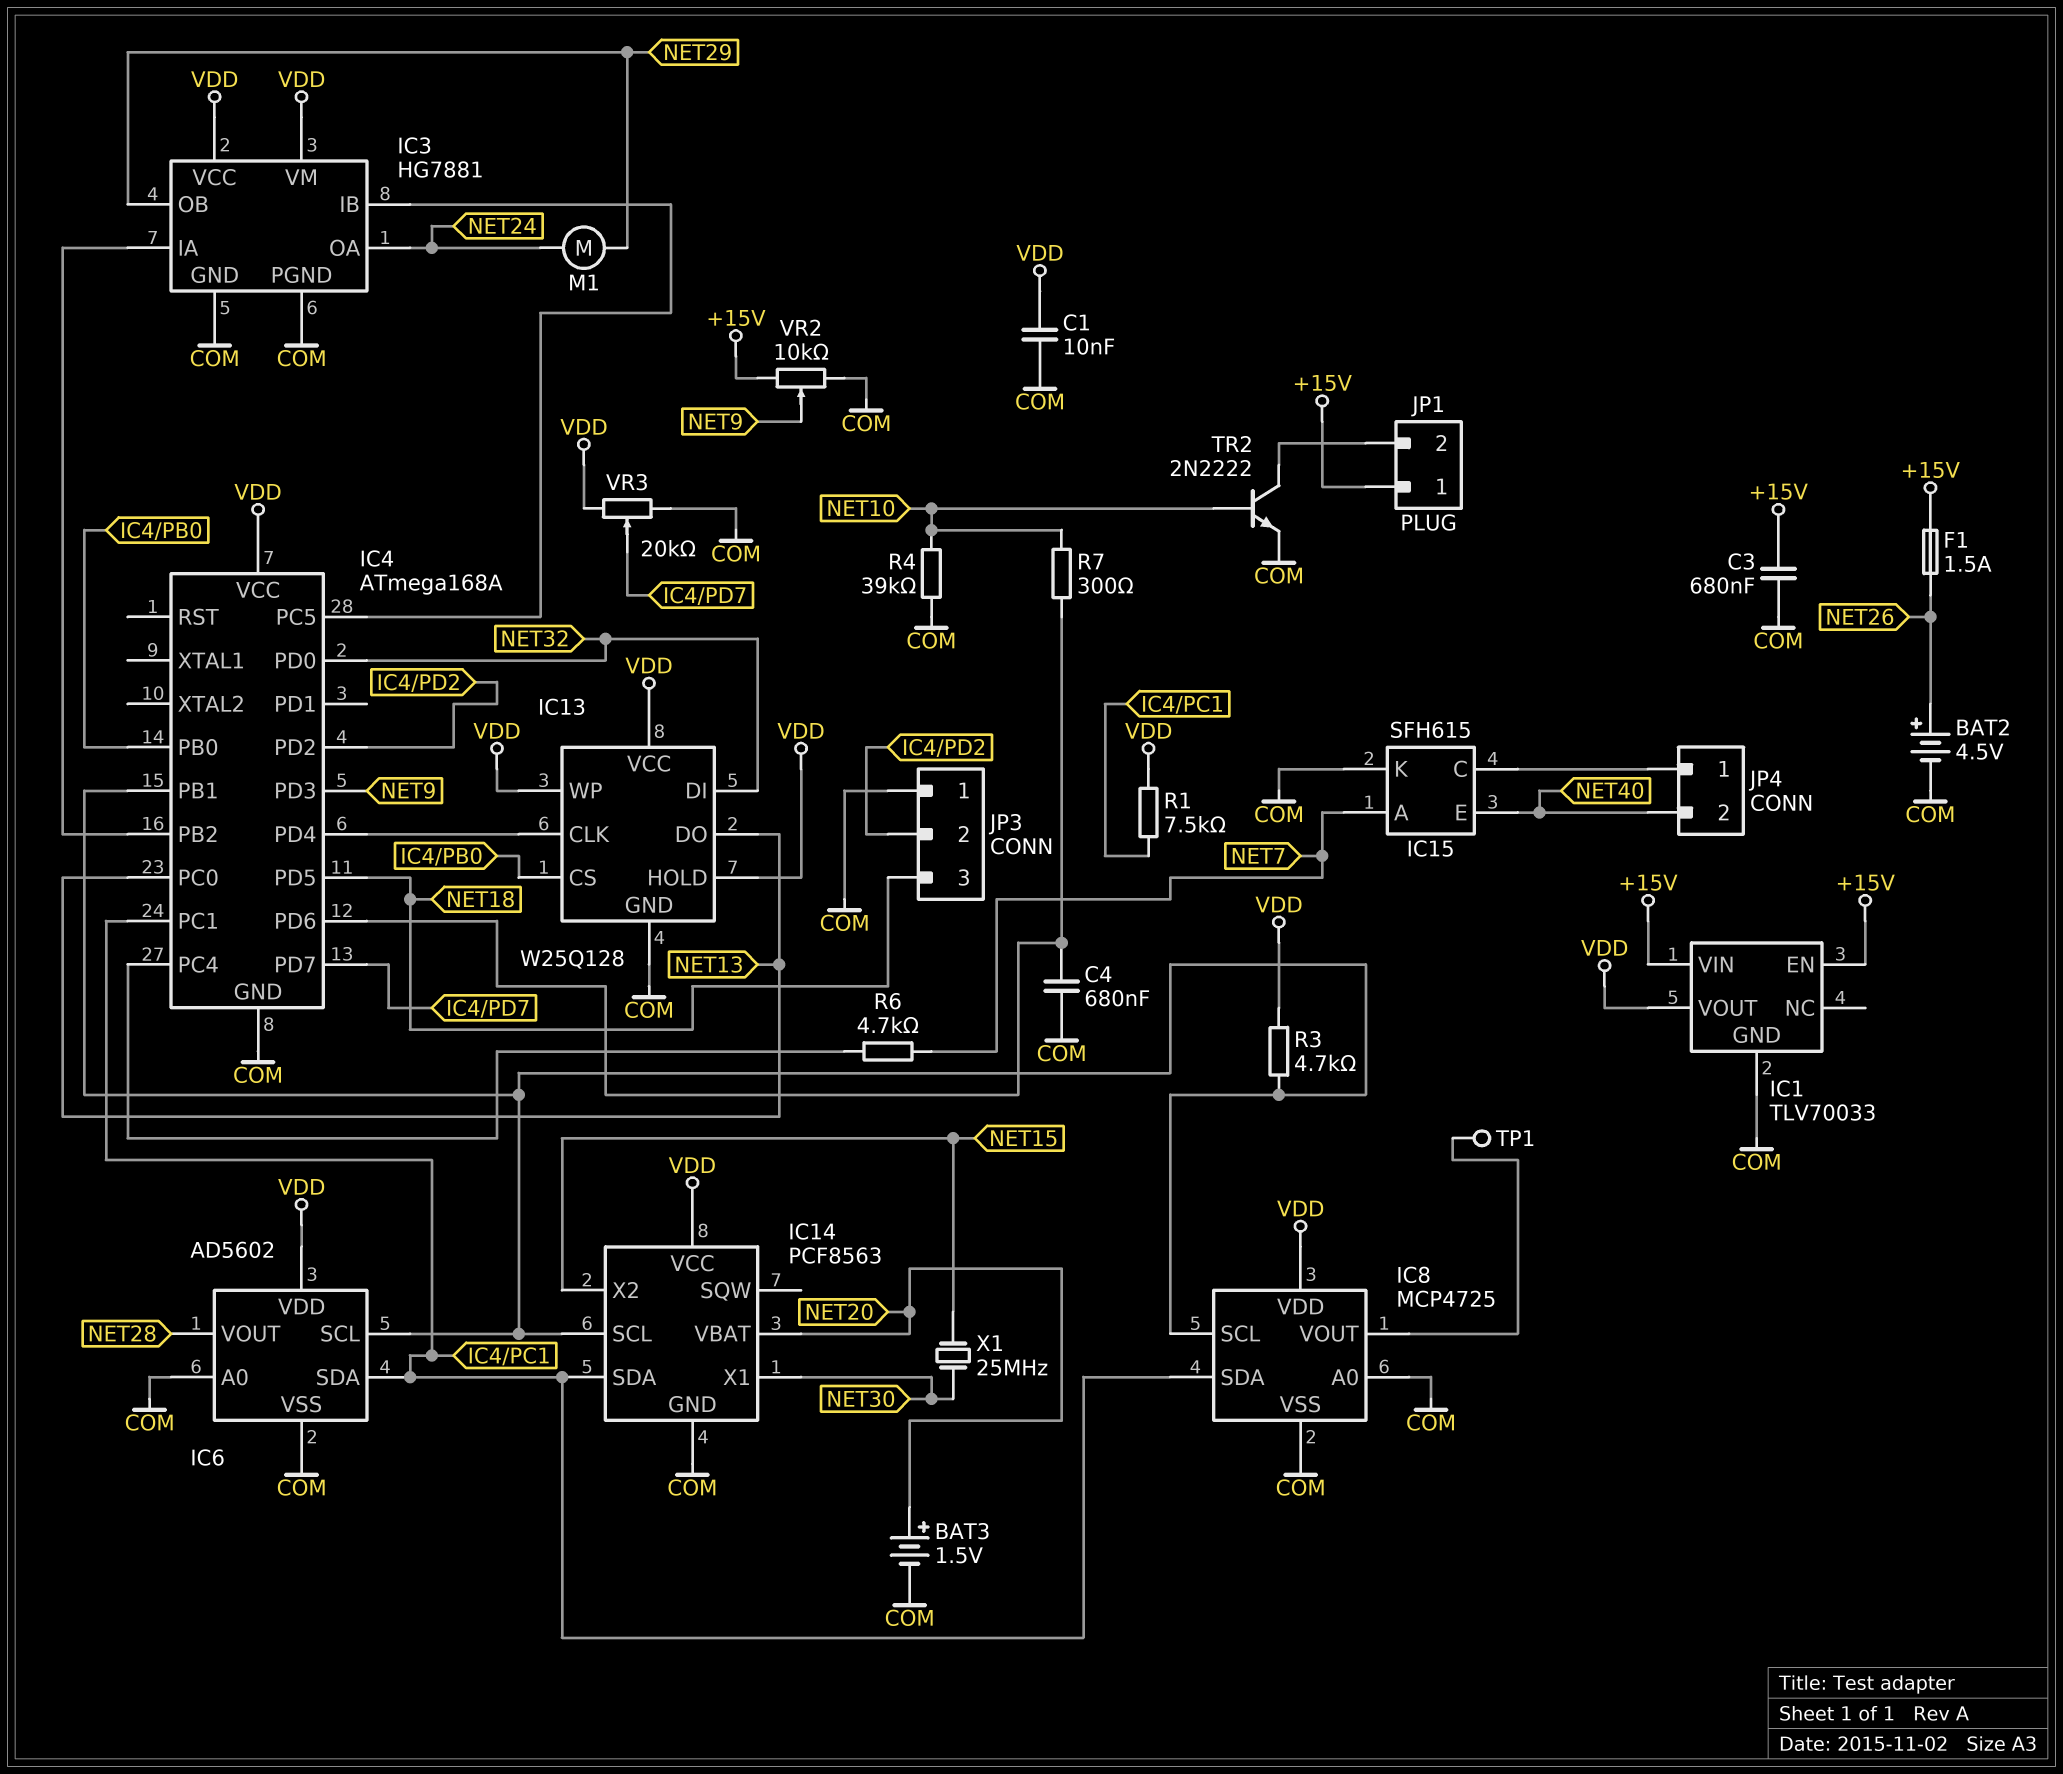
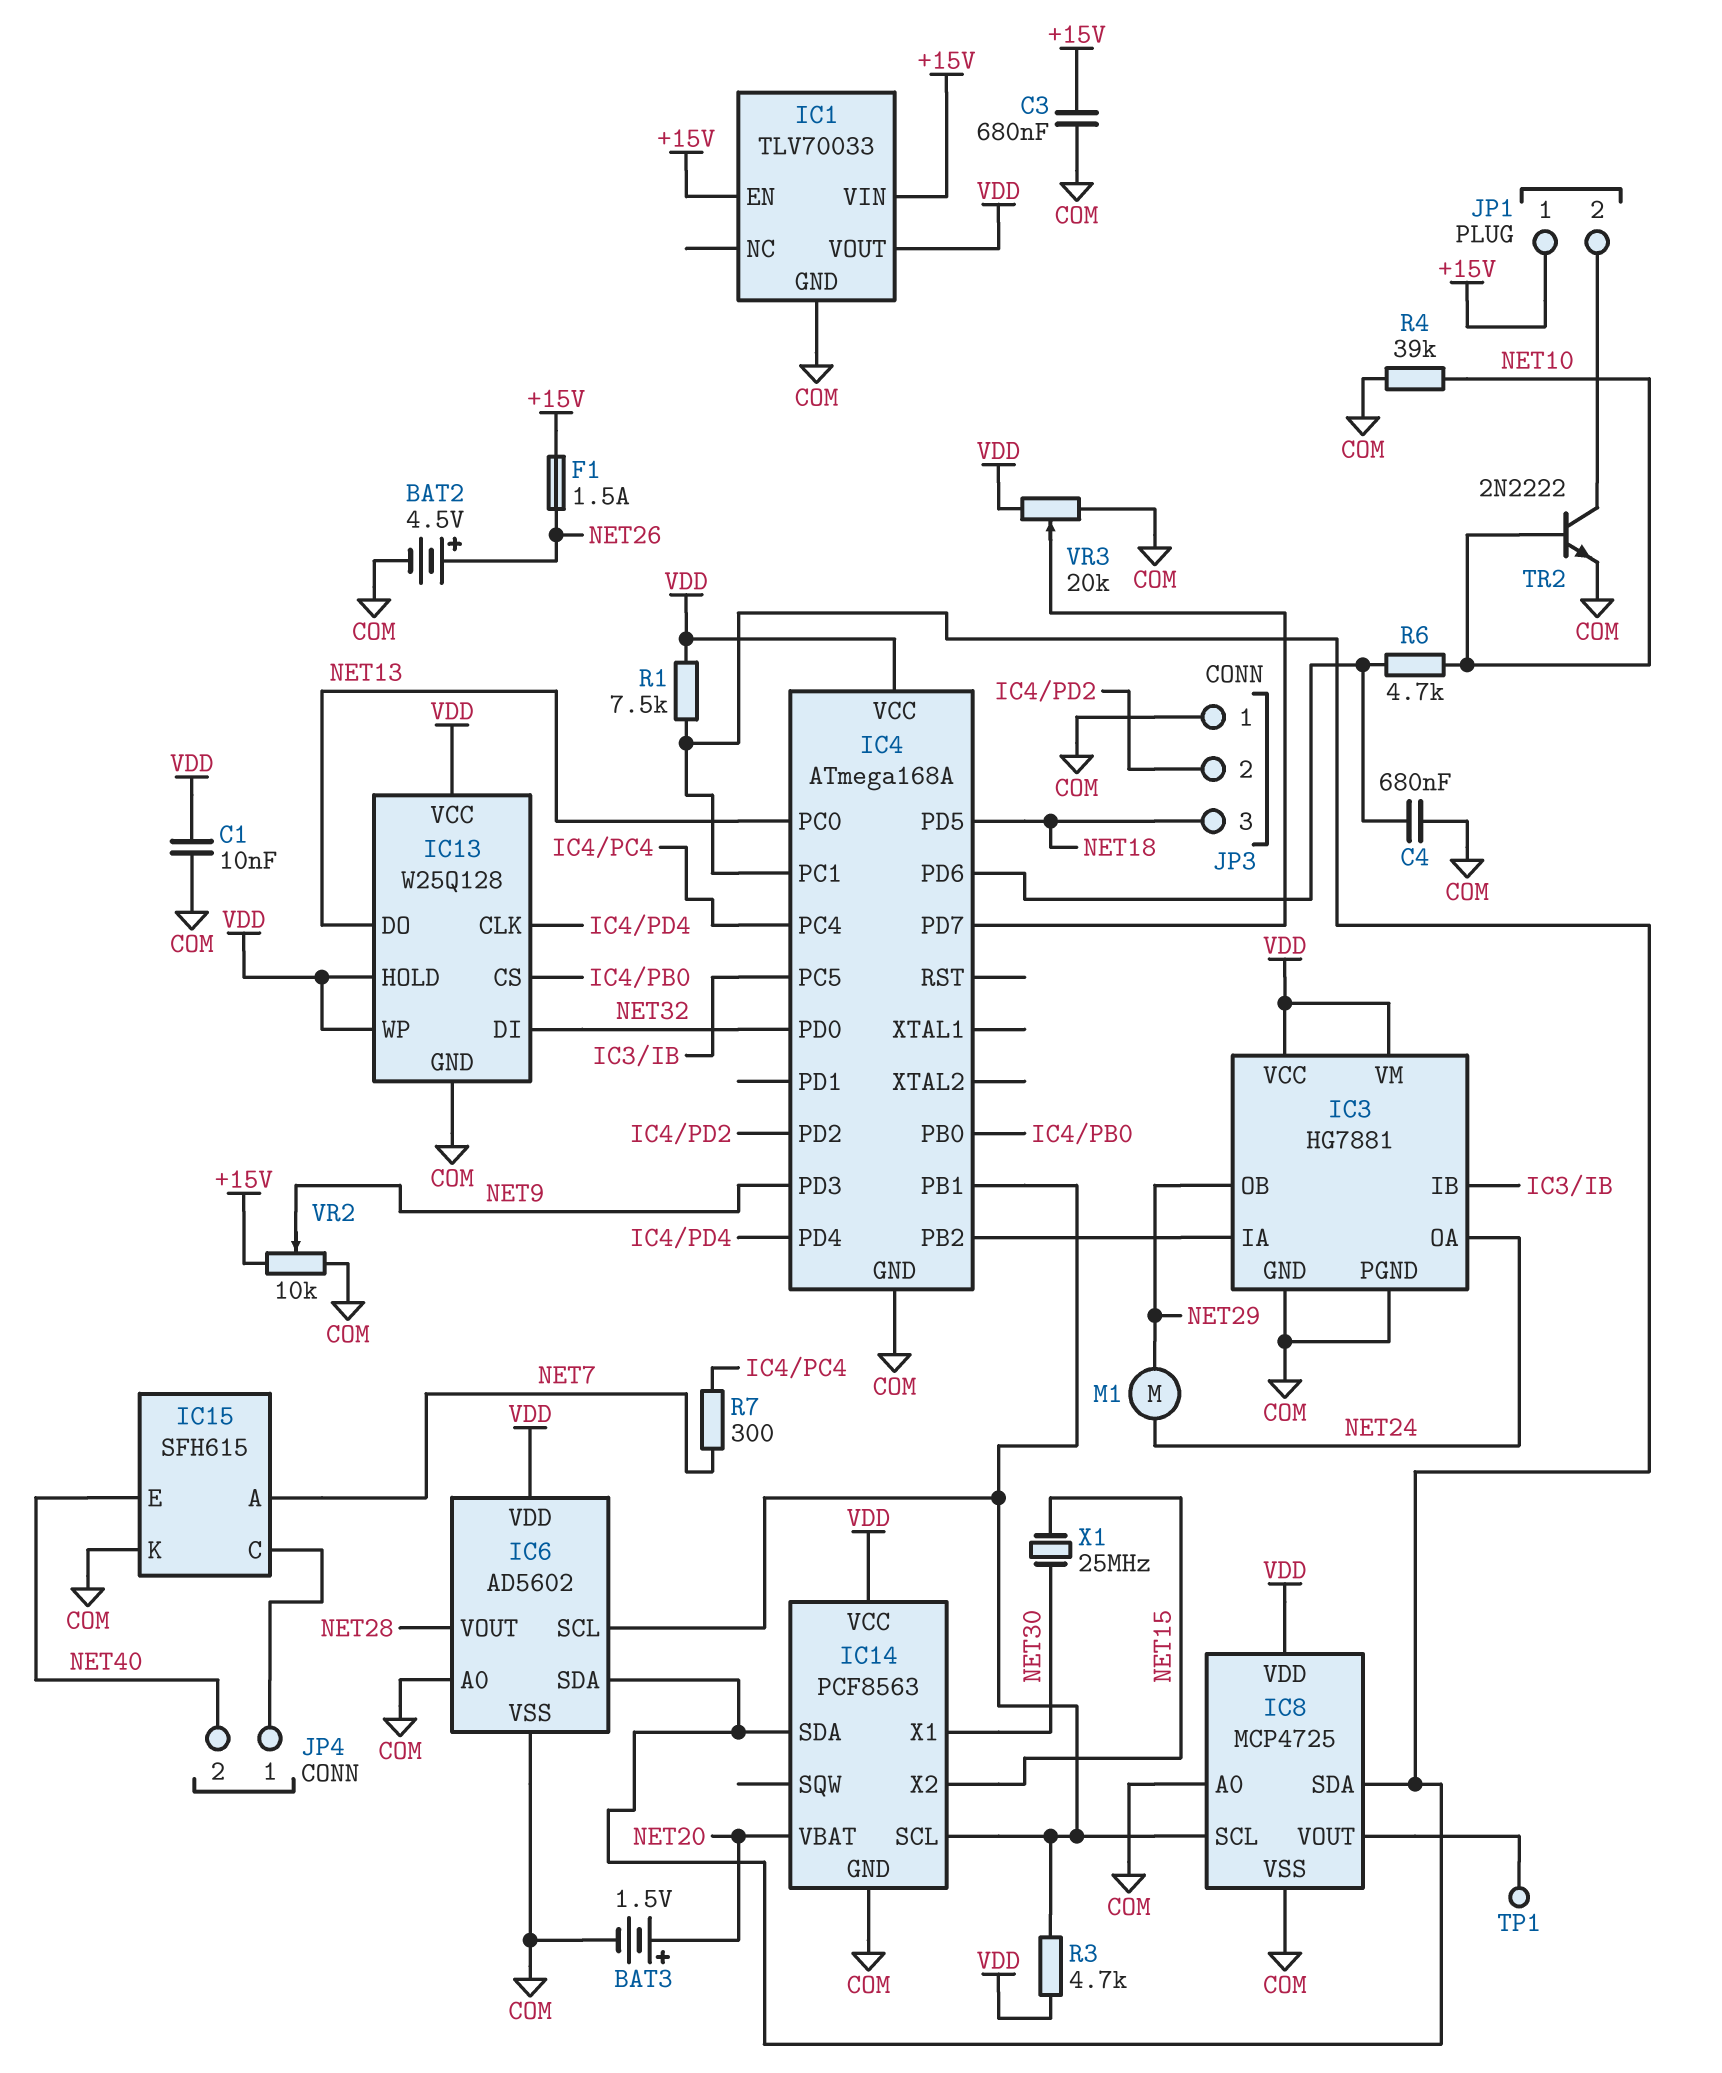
R6: 4.7k (IC4/PC4, NET7) -> 4.7k (IC4/PD6, NET10)
R7: 300 (IC4/PD6, NET10) -> 300 (IC4/PC4, NET7)

